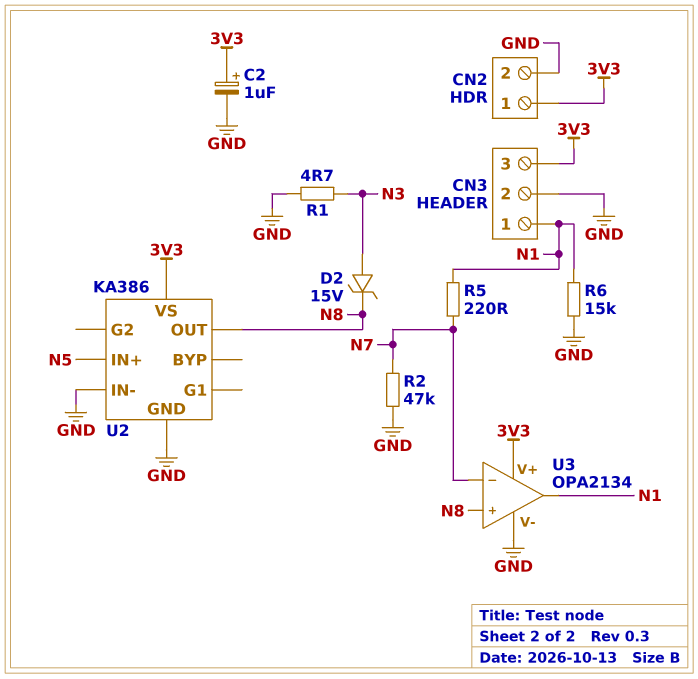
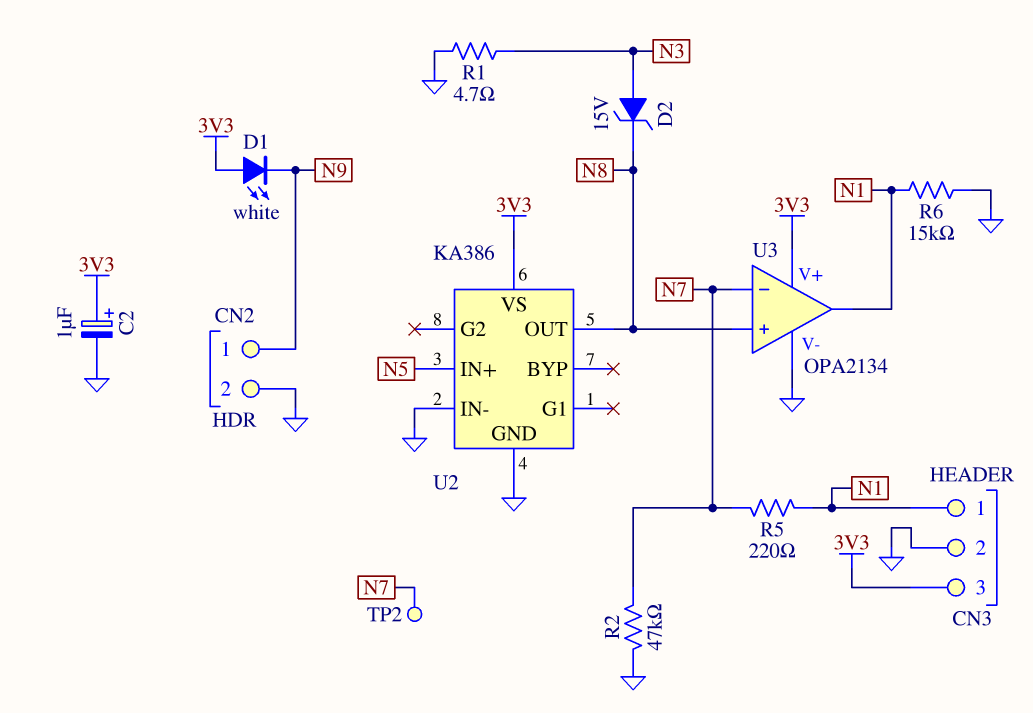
CN2 pin 1: 3V3 -> N9
D1: none -> LED white (A 3V3, K N9)
TP2: none -> test point (N7)

